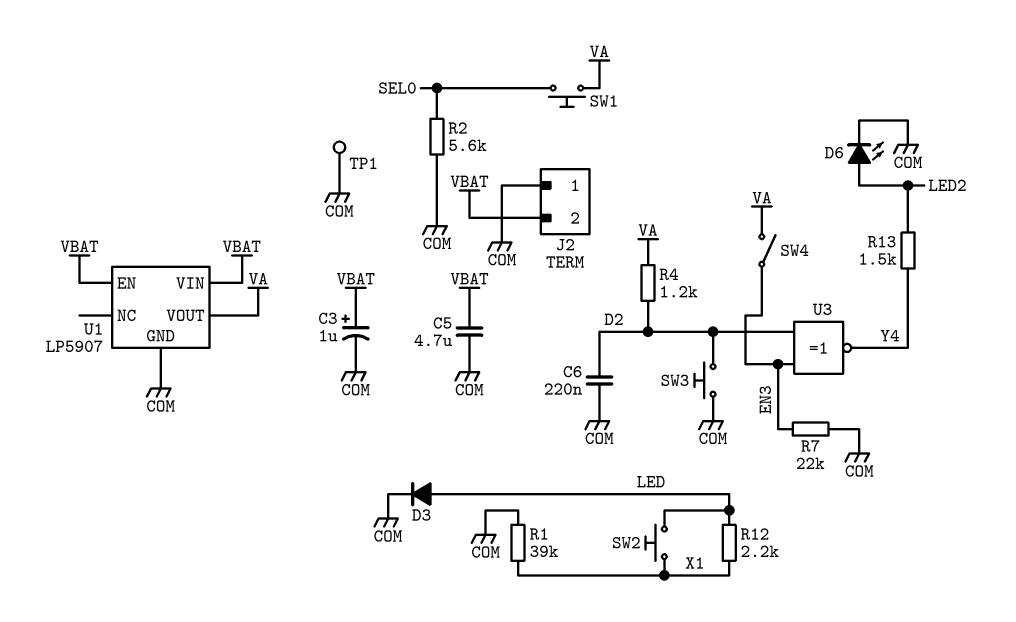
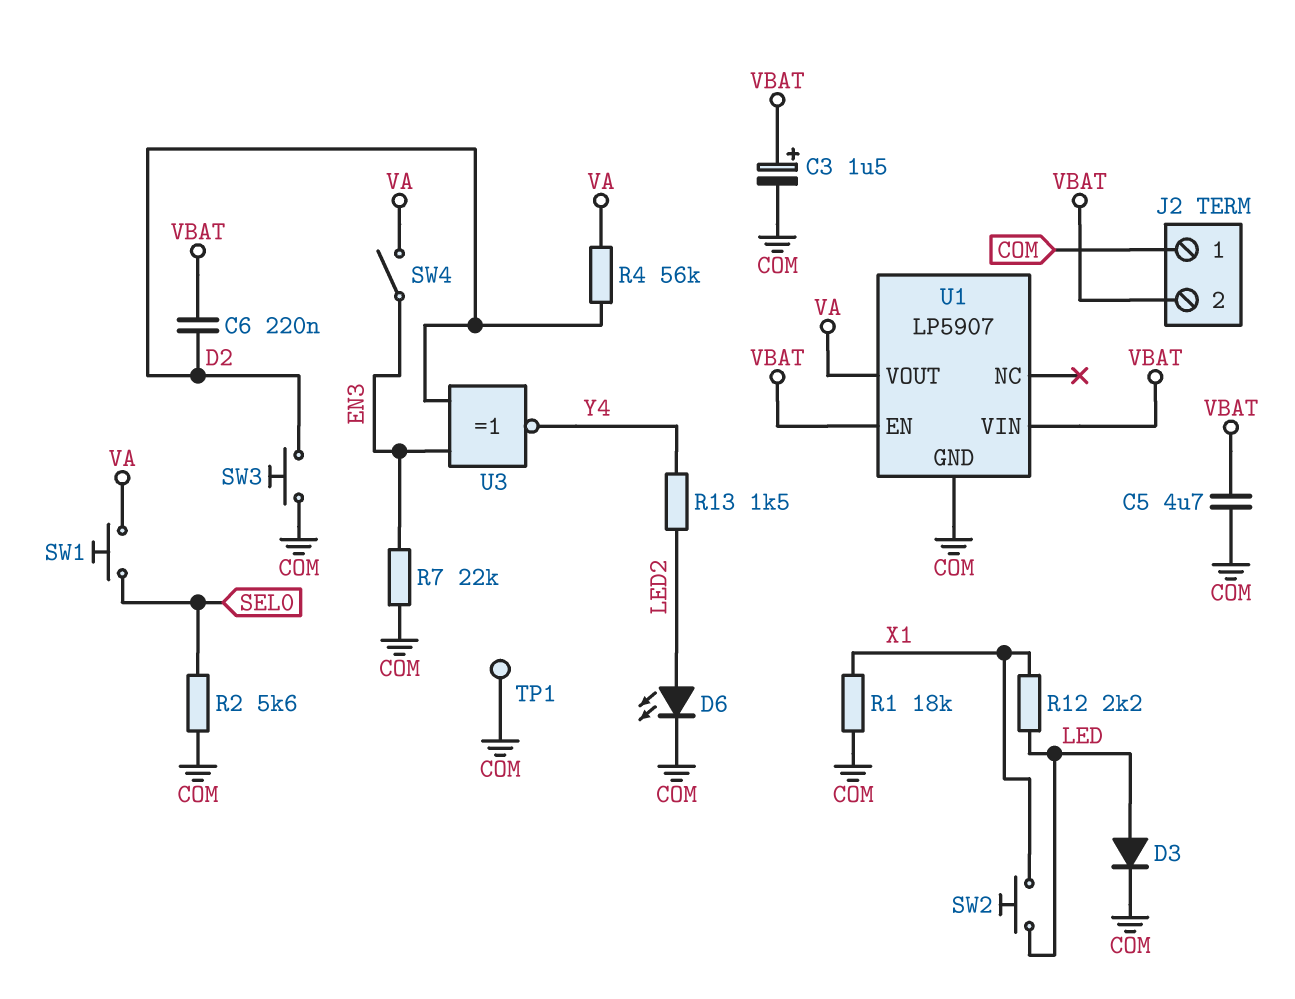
C3: 1uF (plus VBAT, minus COM) -> 1.5uF (plus VBAT, minus COM)
C6: 220nF (COM, D2) -> 220nF (D2, VBAT)
R1: 39k (COM, X1) -> 18k (COM, X1)
R4: 1.2k (D2, VA) -> 56k (D2, VA)

